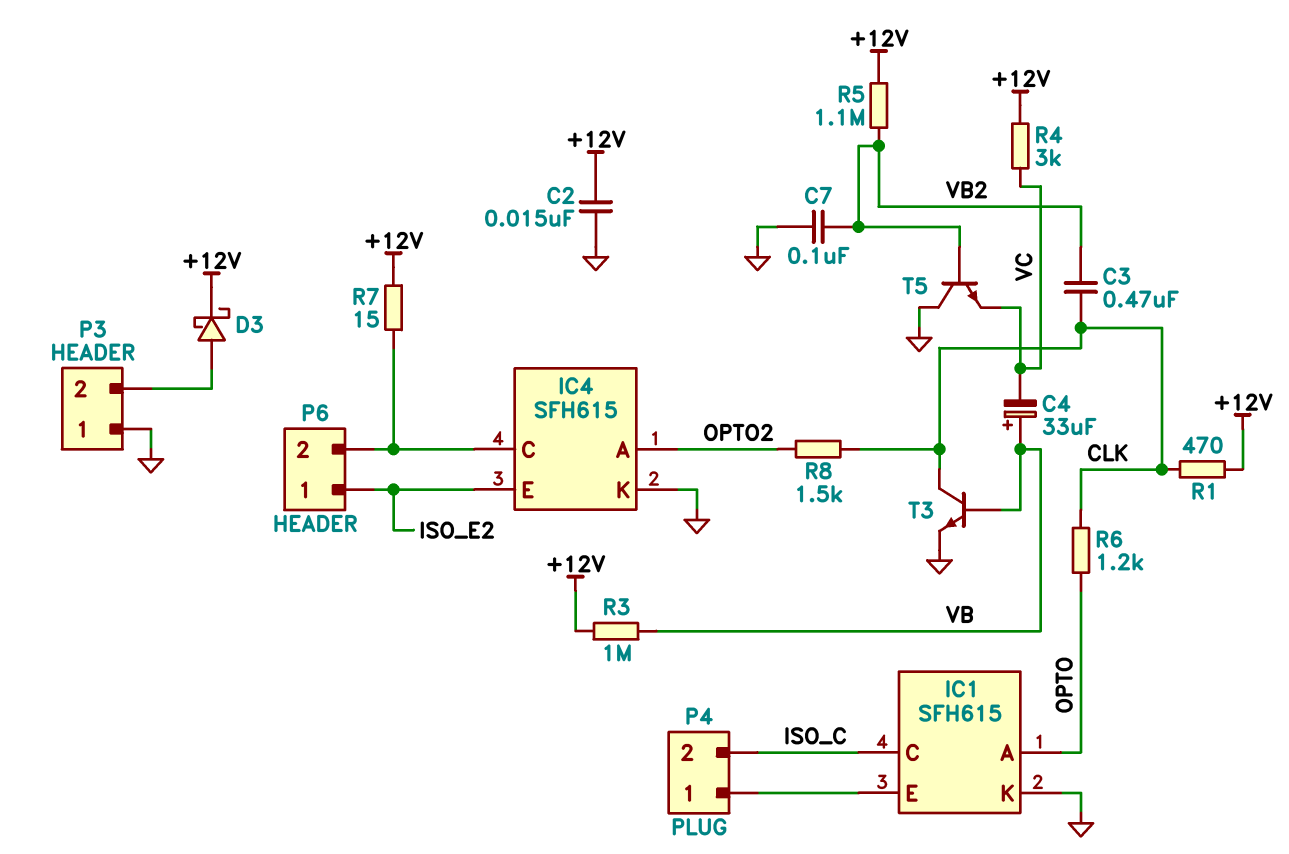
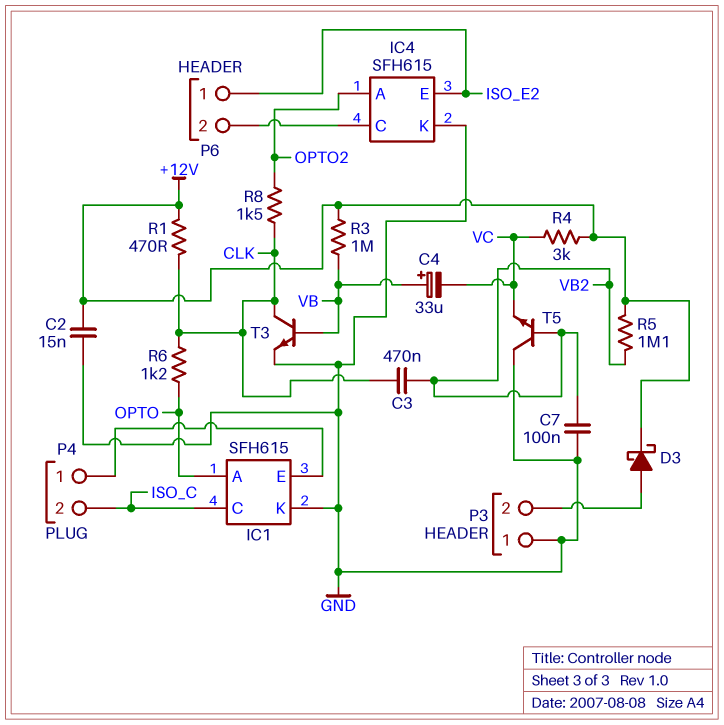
R7: 15 (+12V, IC4/C) -> none

